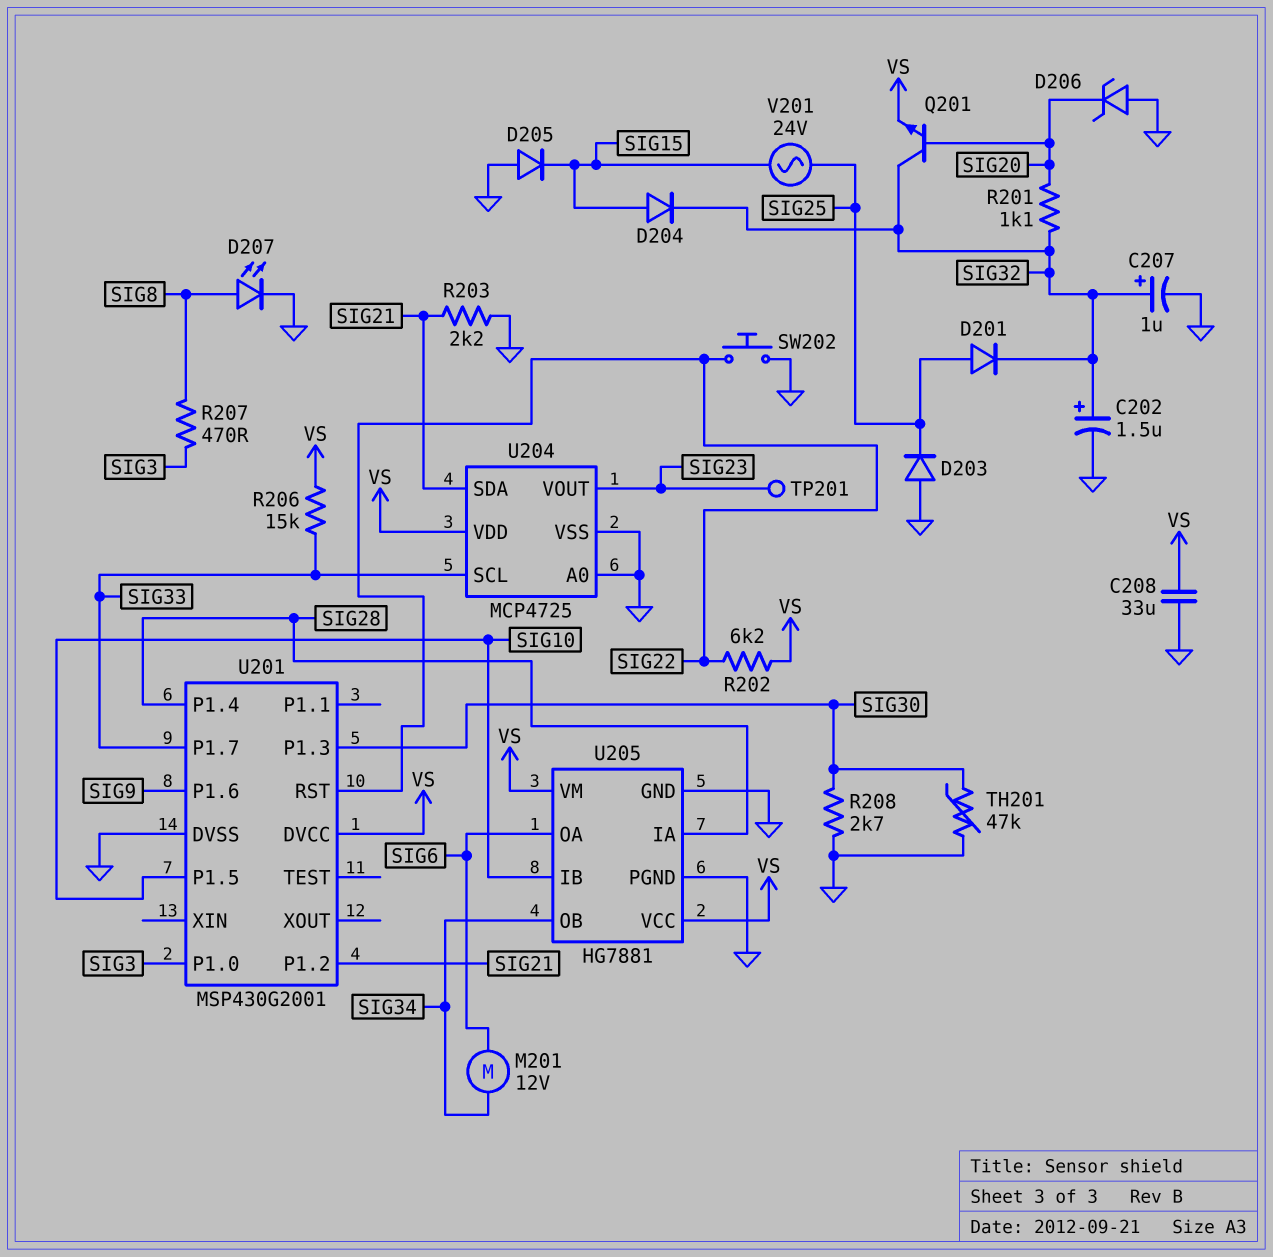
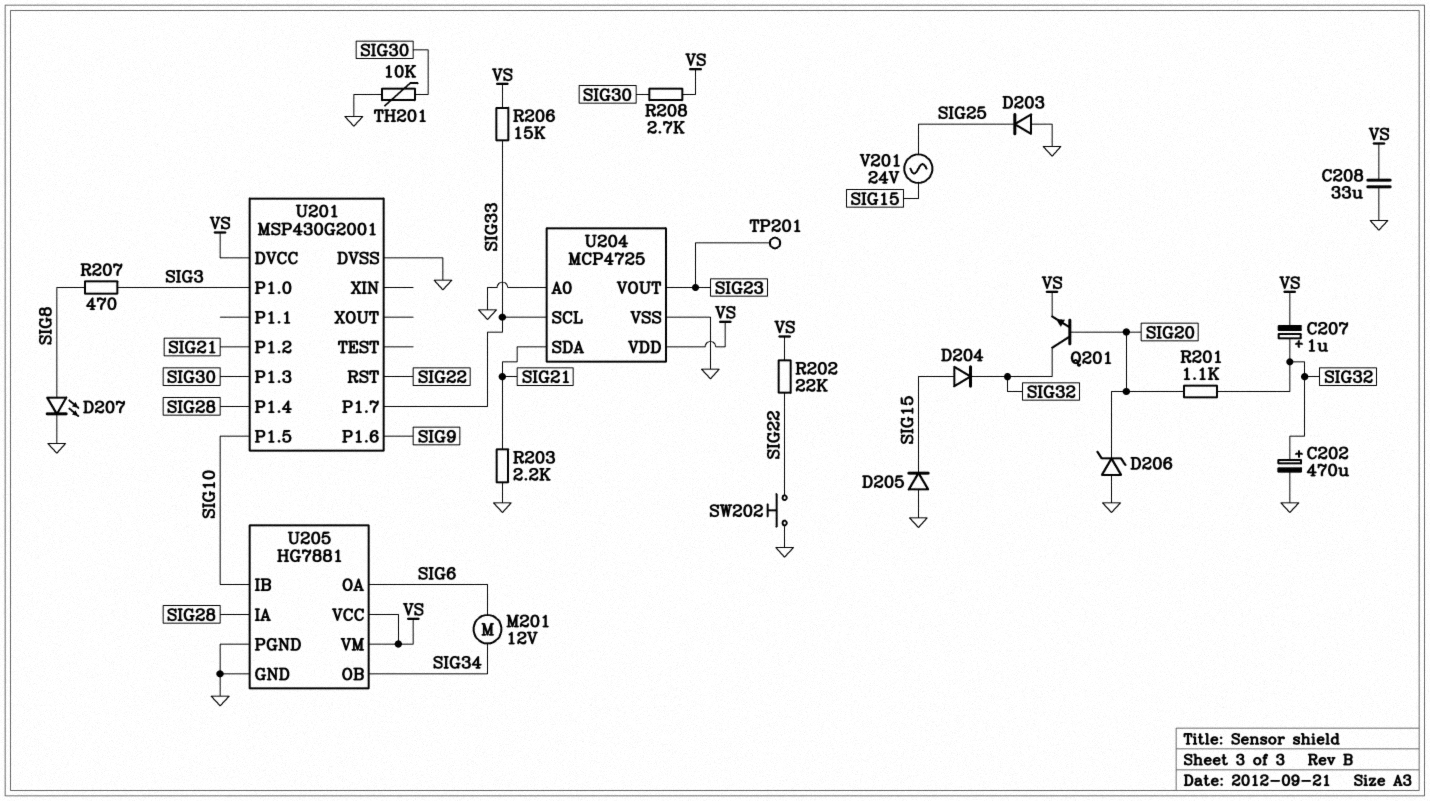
C202: 1.5uF (plus SIG32, minus GND) -> 470uF (plus SIG32, minus GND)
C207: 1uF (plus SIG32, minus GND) -> 1uF (plus SIG32, minus VS)
D201: diode (A SIG25, K SIG32) -> none
R202: 6.2k (SIG22, VS) -> 22k (SIG22, VS)
R208: 2.7k (GND, SIG30) -> 2.7k (SIG30, VS)
TH201: 47k (GND, SIG30) -> 10k (GND, SIG30)

